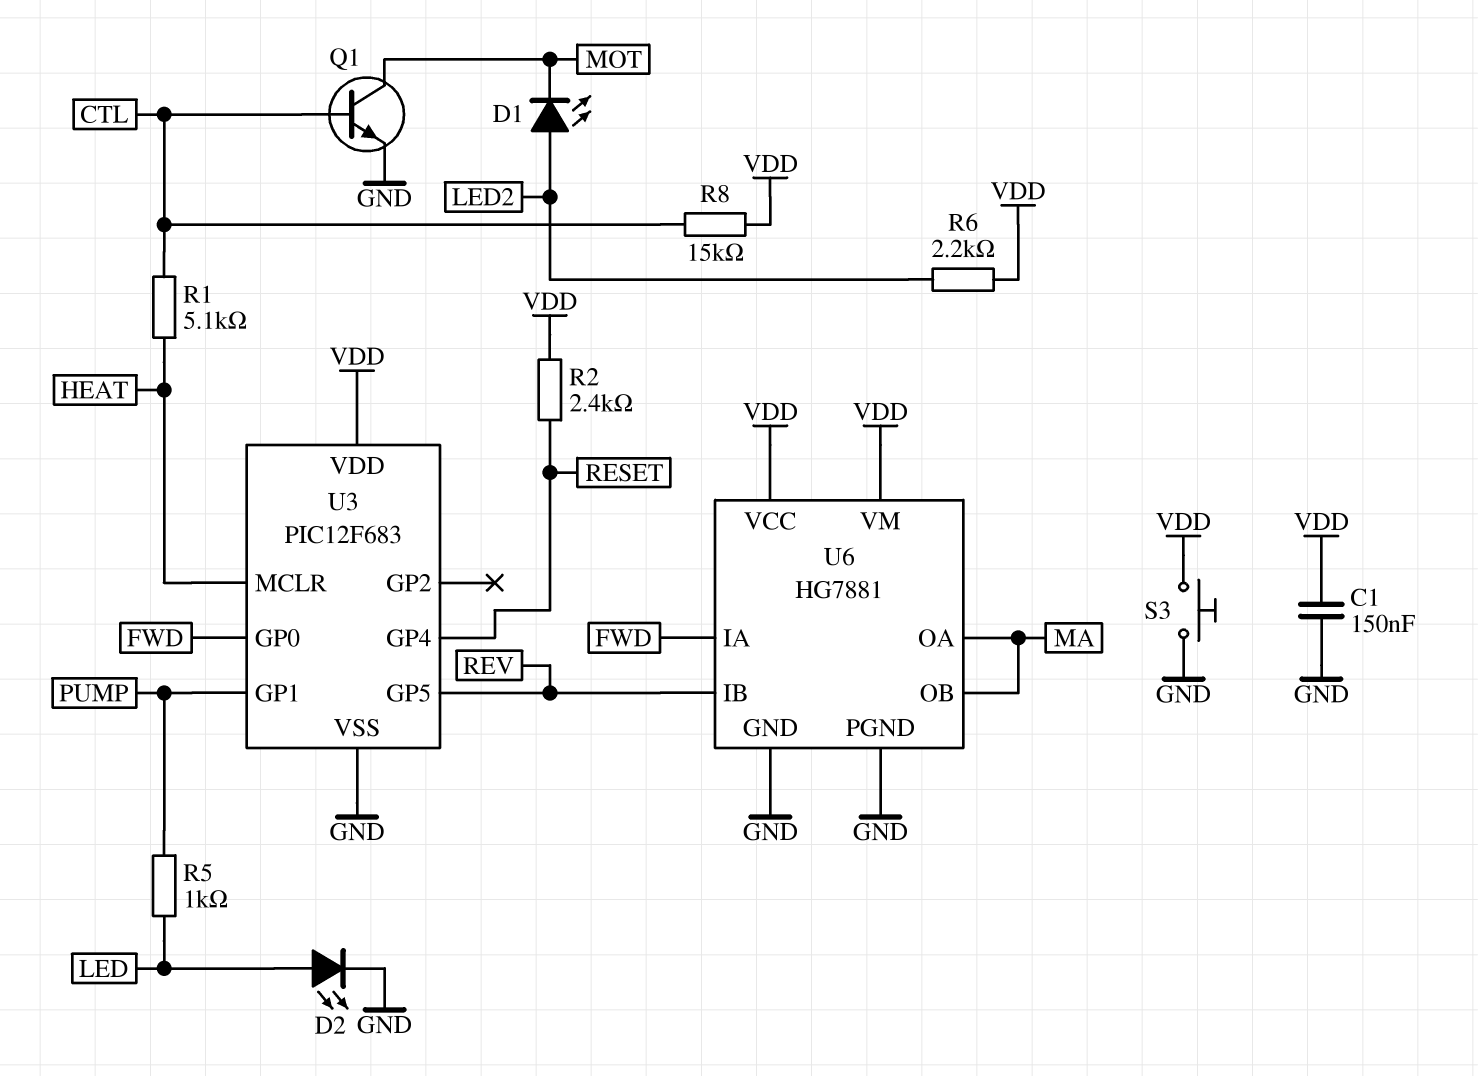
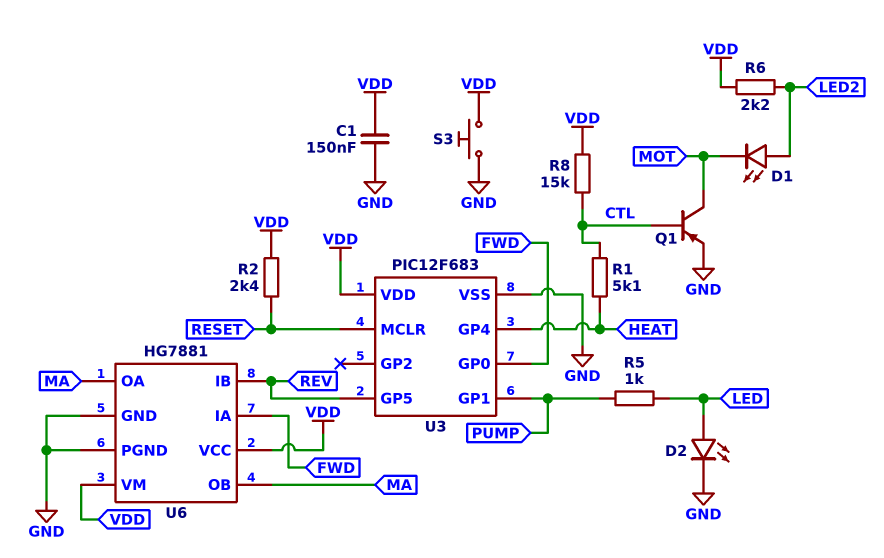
Q1: NPN (B CTL, C MOT, E GND) -> PNP (B CTL, C MOT, E GND)
U3 pin GP4: RESET -> HEAT
U3 pin MCLR: HEAT -> RESET

